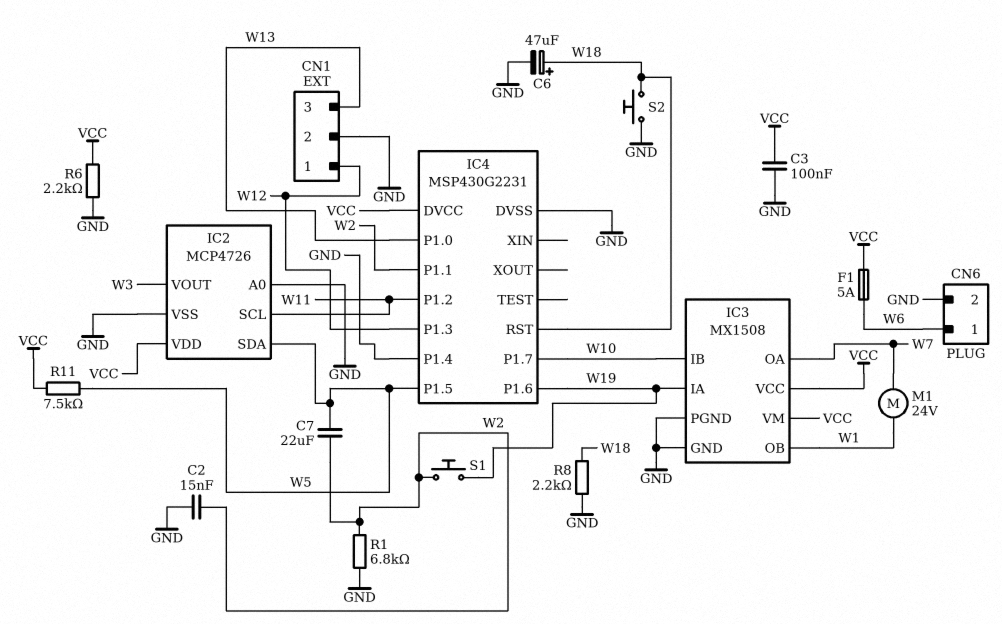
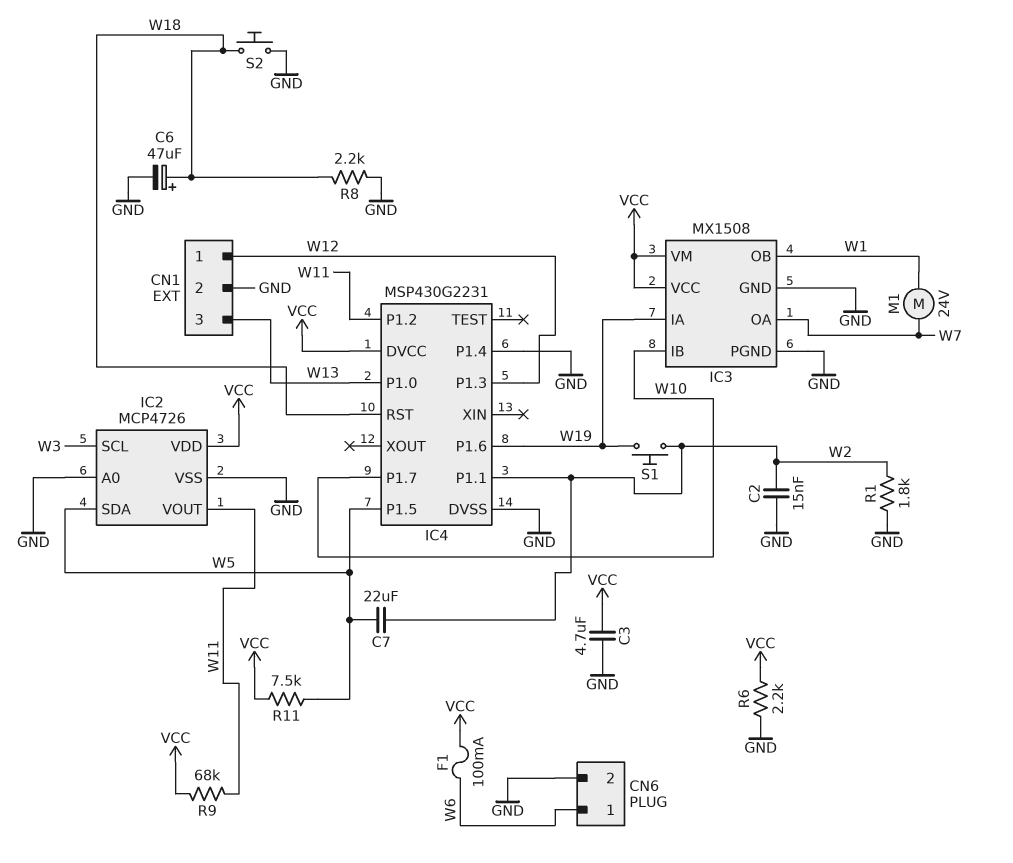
C3: 100nF (GND, VCC) -> 4.7uF (GND, VCC)
F1: 5A (VCC, W6) -> 100mA (VCC, W6)
IC2 pin SCL: W11 -> W3
IC2 pin VOUT: W3 -> W11
R1: 6.8k (GND, W2) -> 1.8k (GND, W2)
R9: none -> 68k (VCC, W11)

